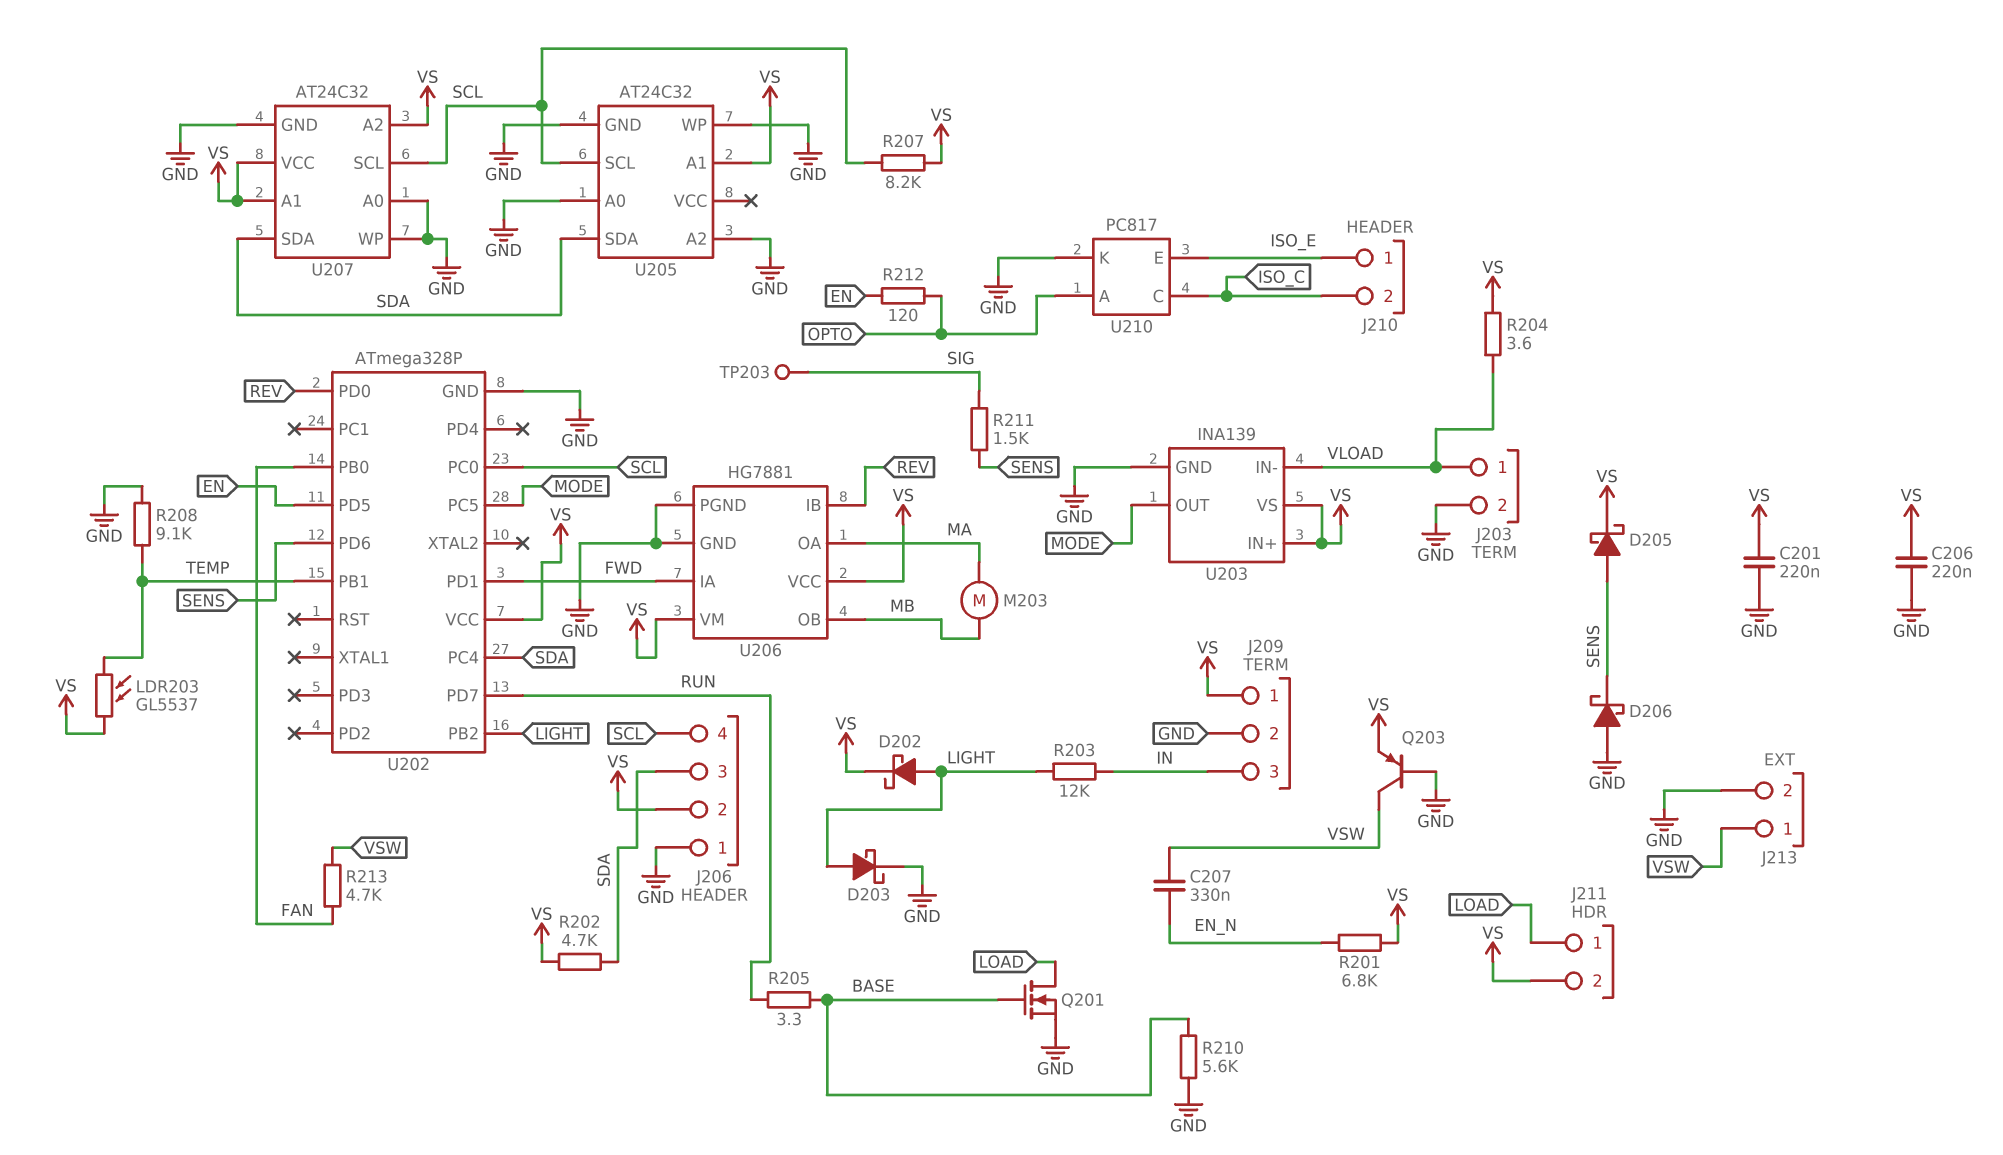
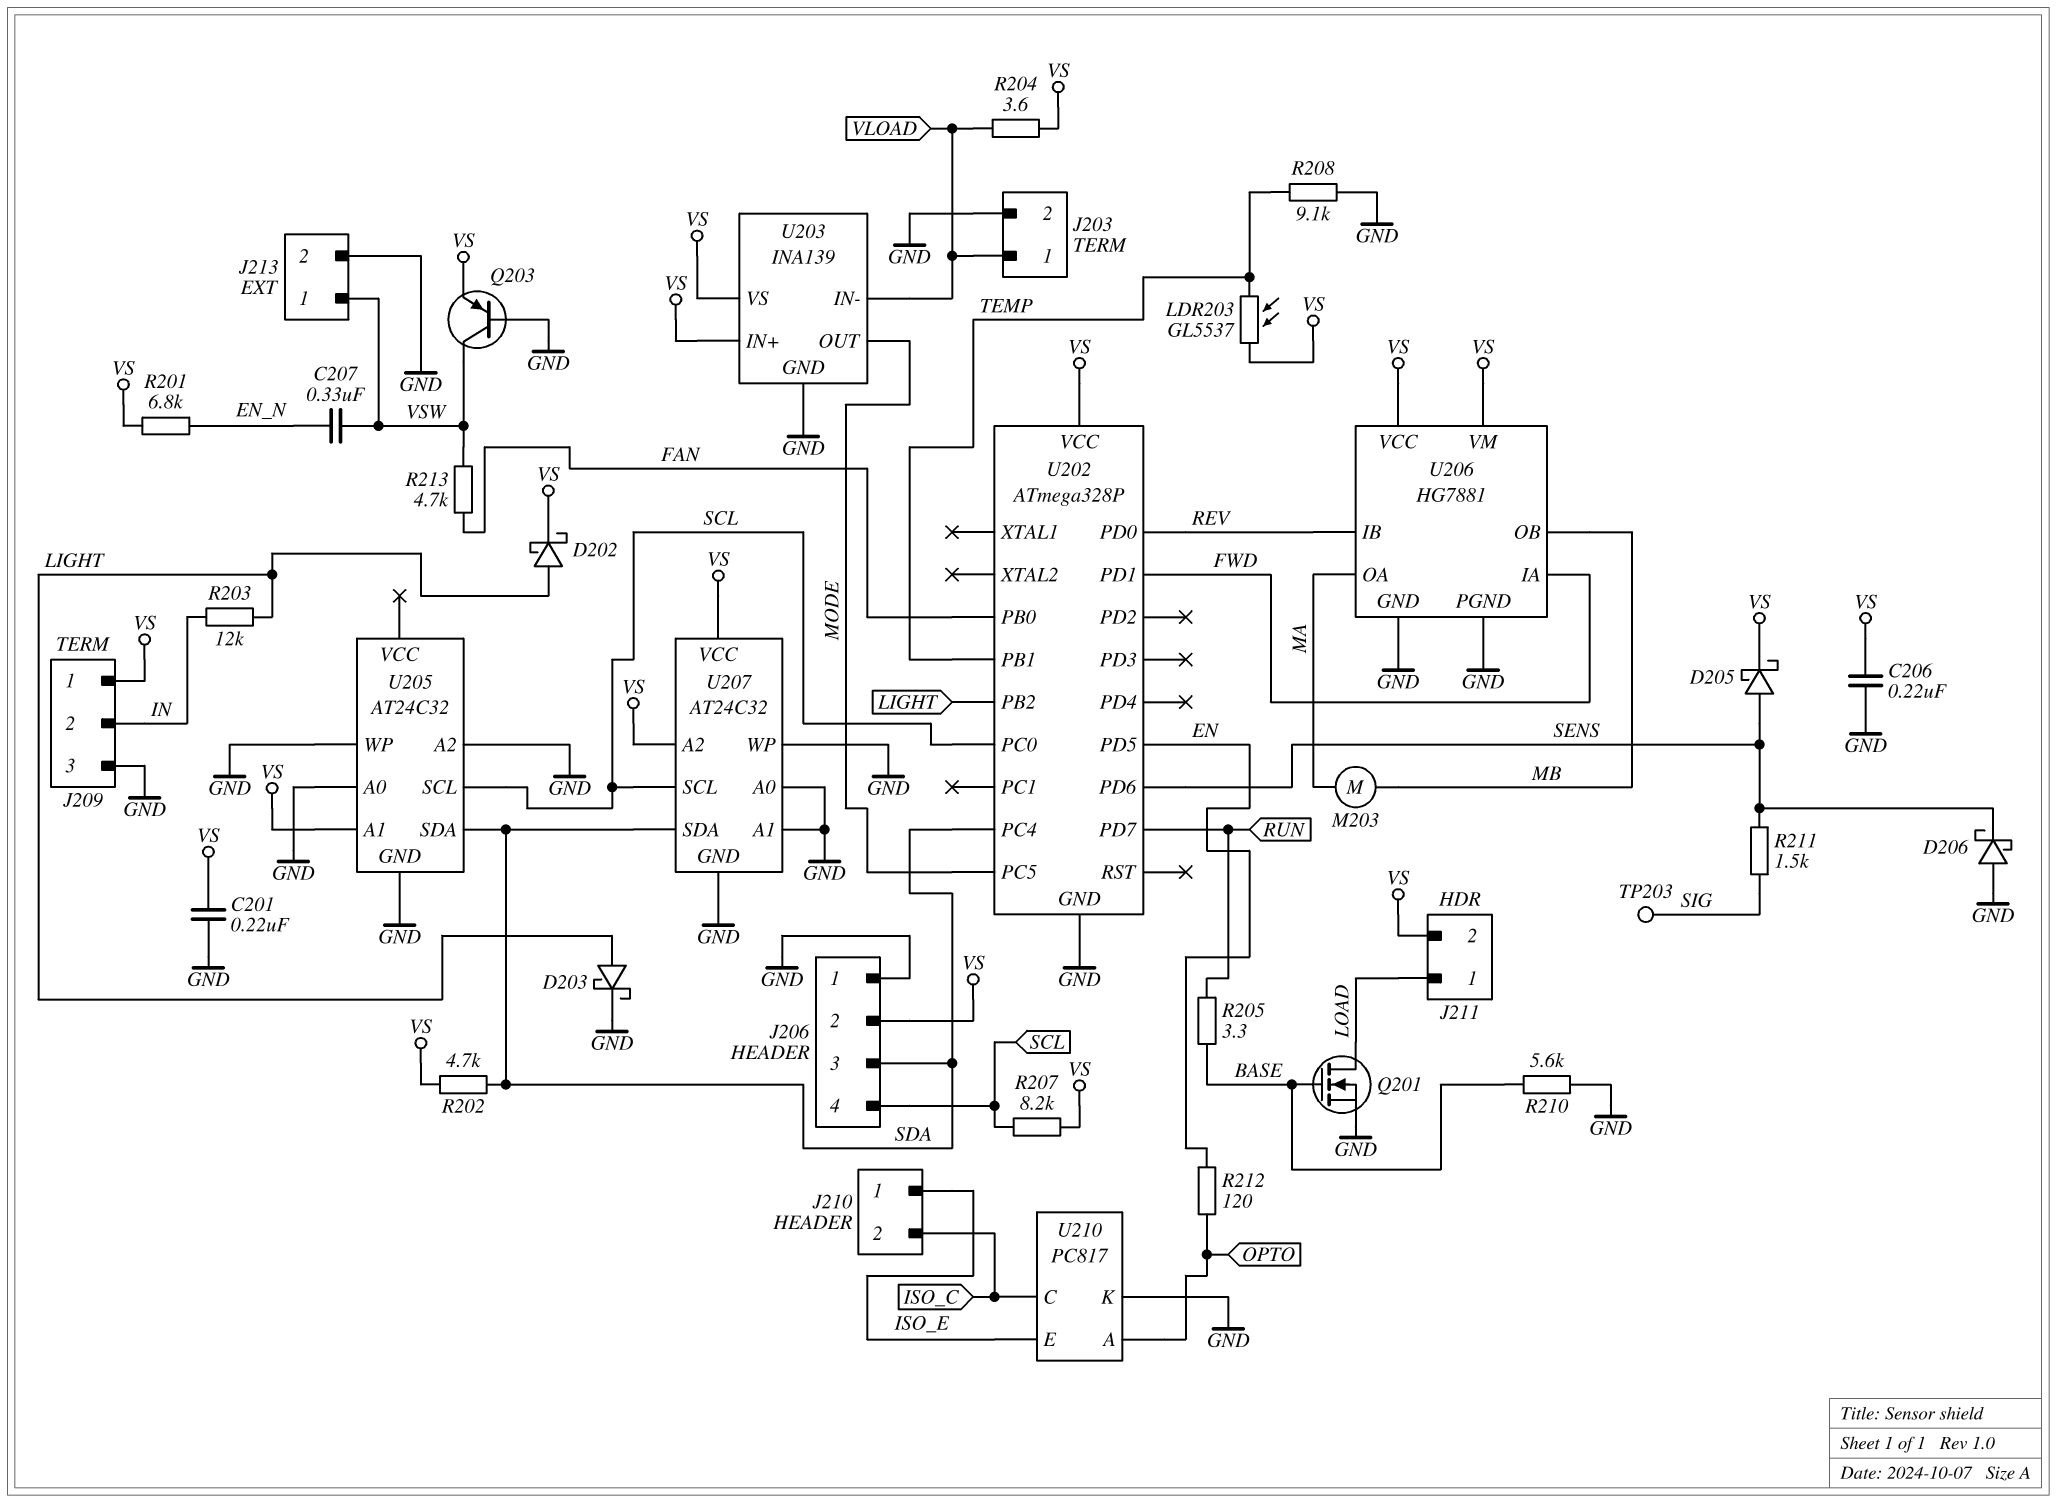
J209 pin 2: GND -> IN
J209 pin 3: IN -> GND
U207 pin A1: VS -> GND

